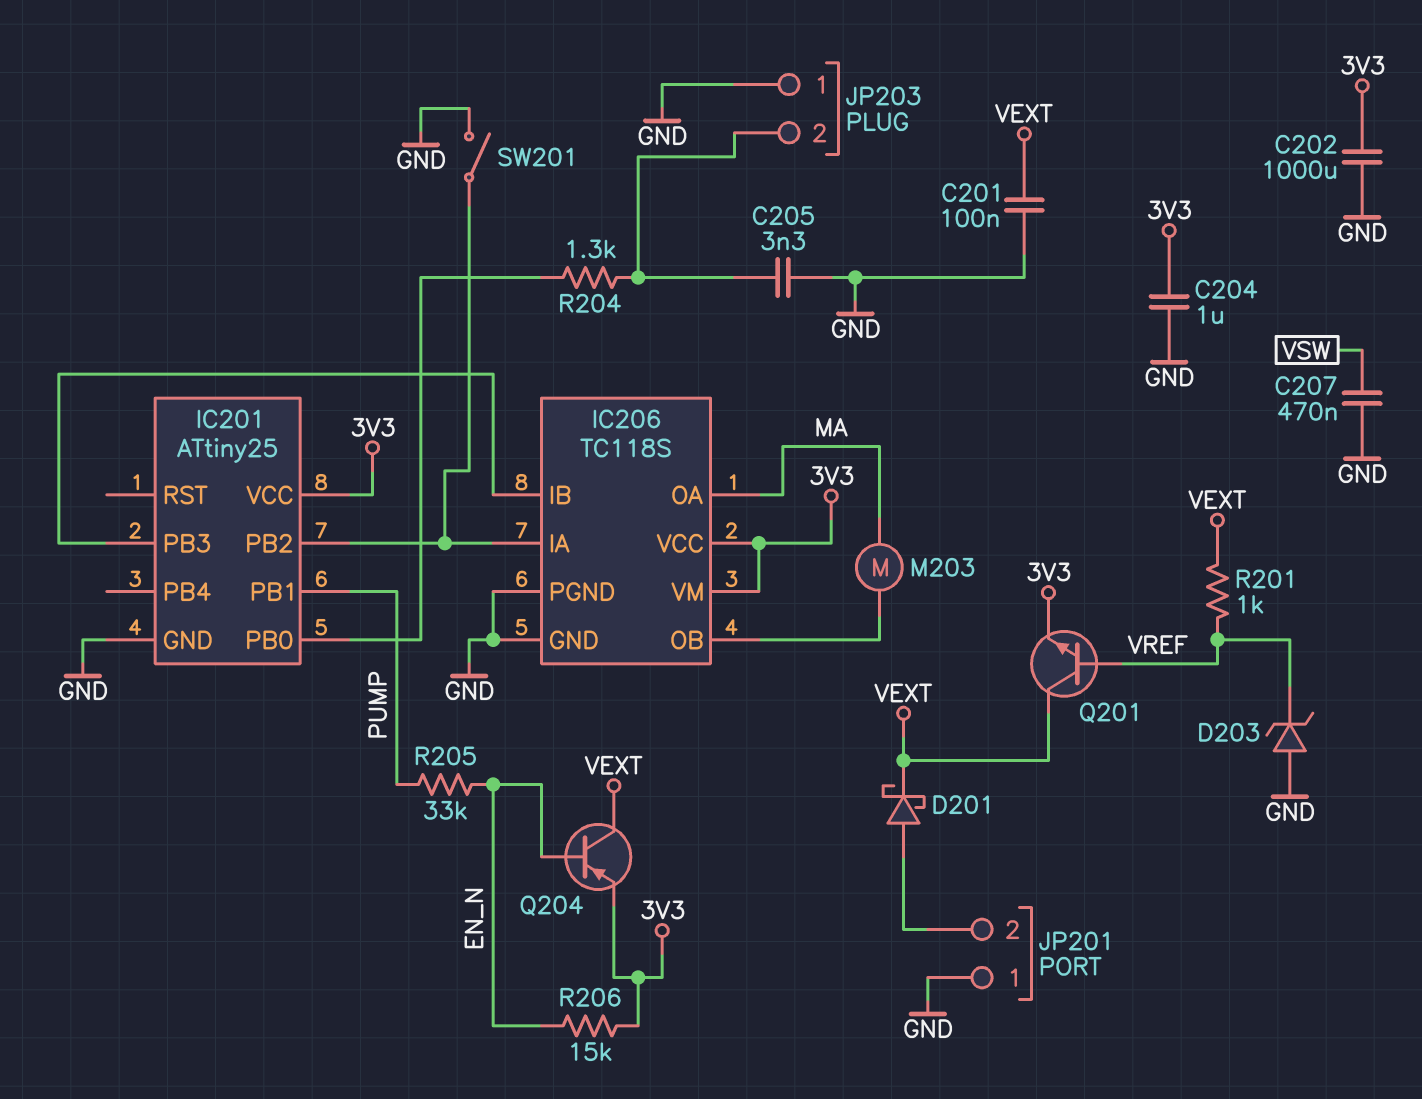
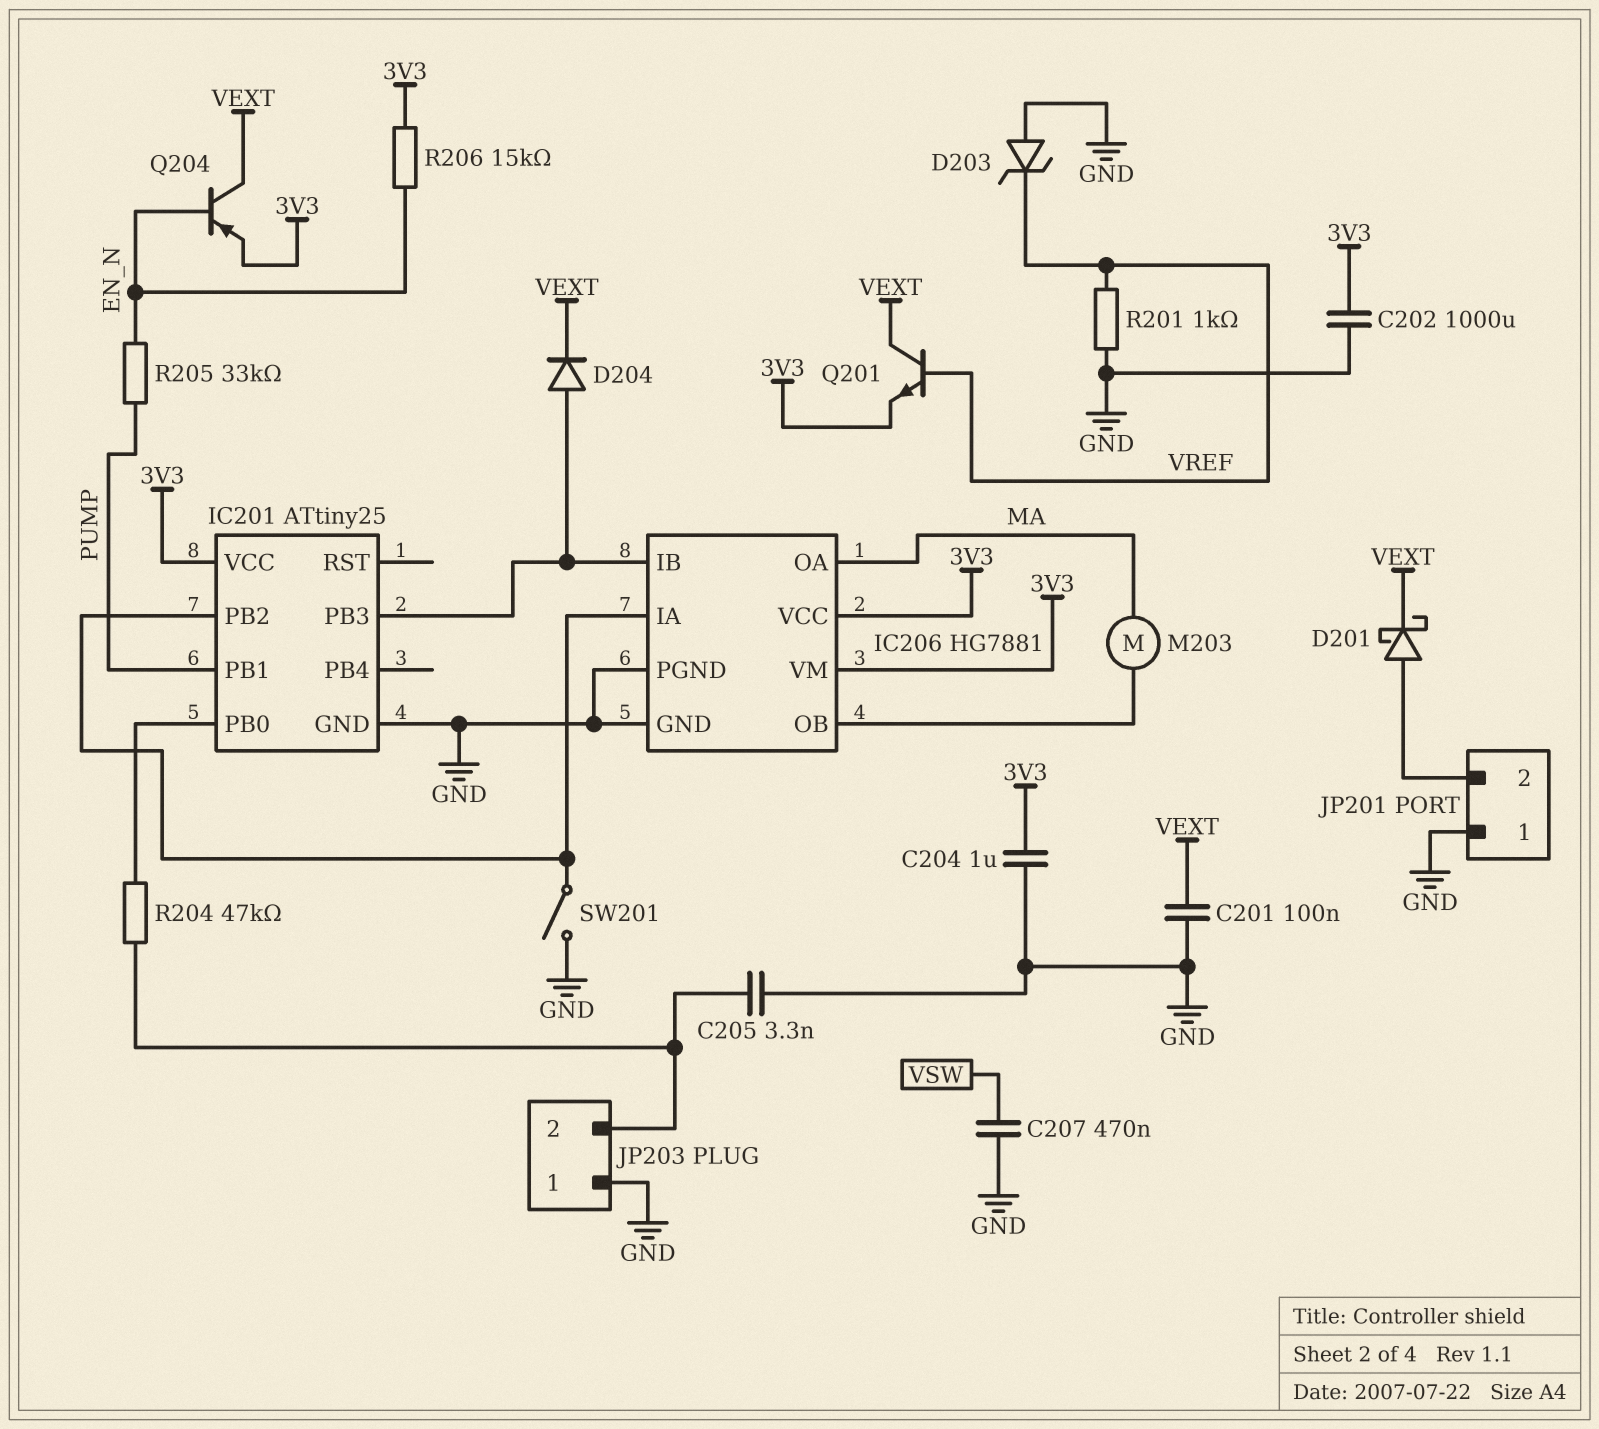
D204: none -> diode (A IC201/PB3, K VEXT)
IC206: TC118S -> HG7881
R201: 1k (VEXT, VREF) -> 1k (GND, VREF)
R204: 1.3k (IC201/PB0, JP203/2) -> 47k (IC201/PB0, JP203/2)

